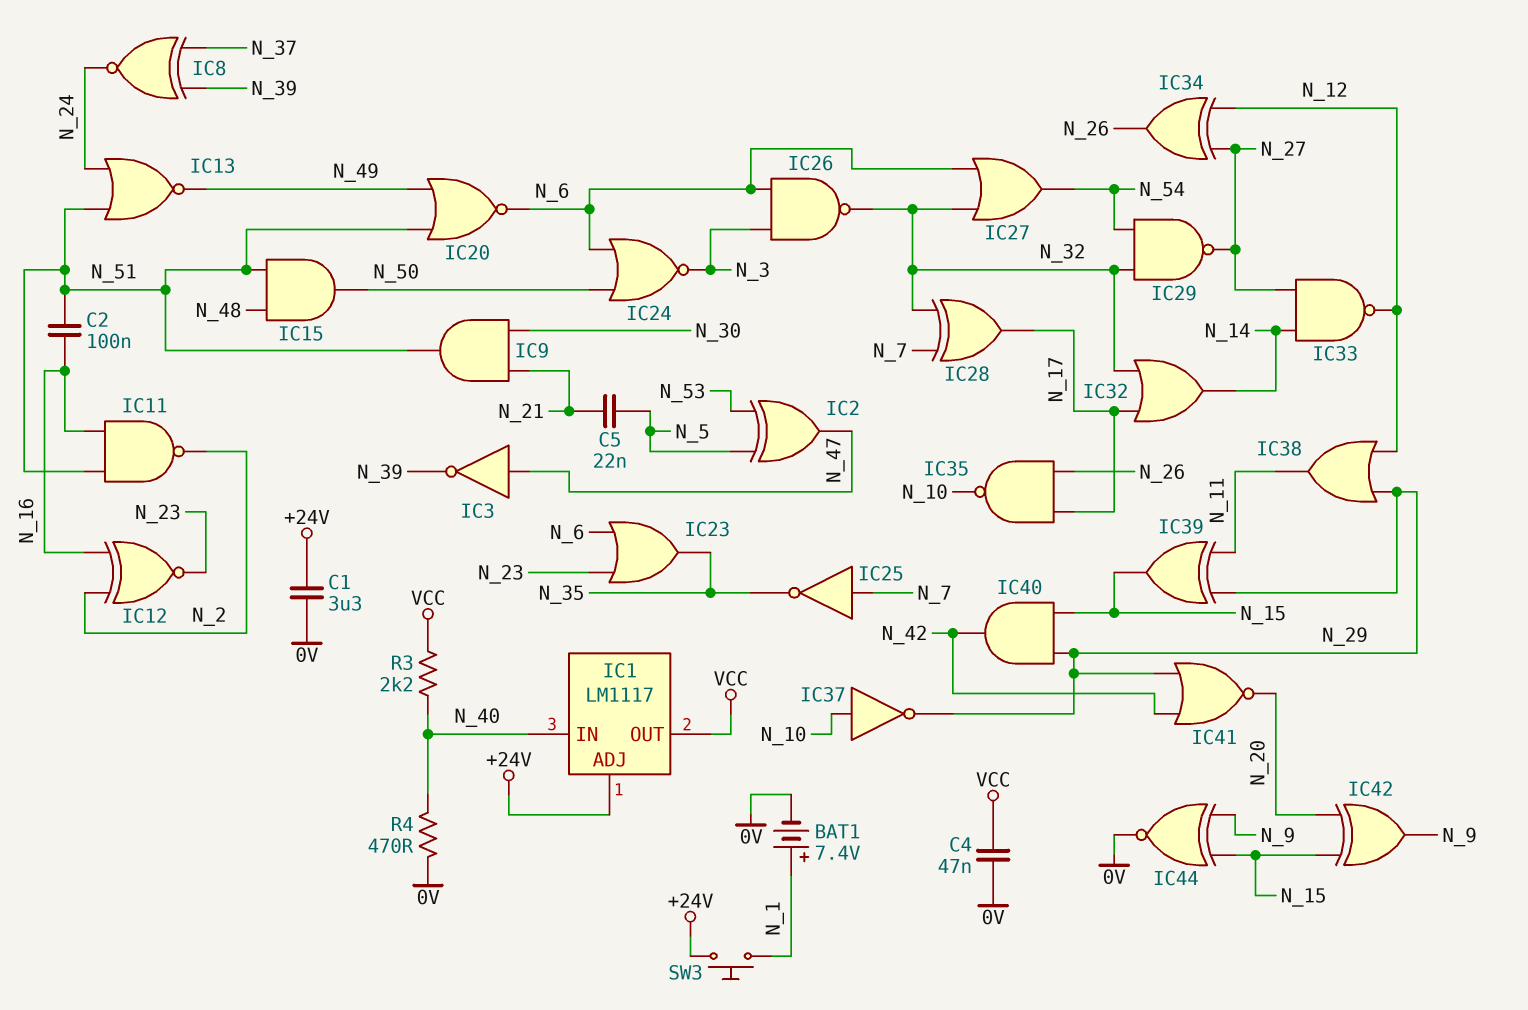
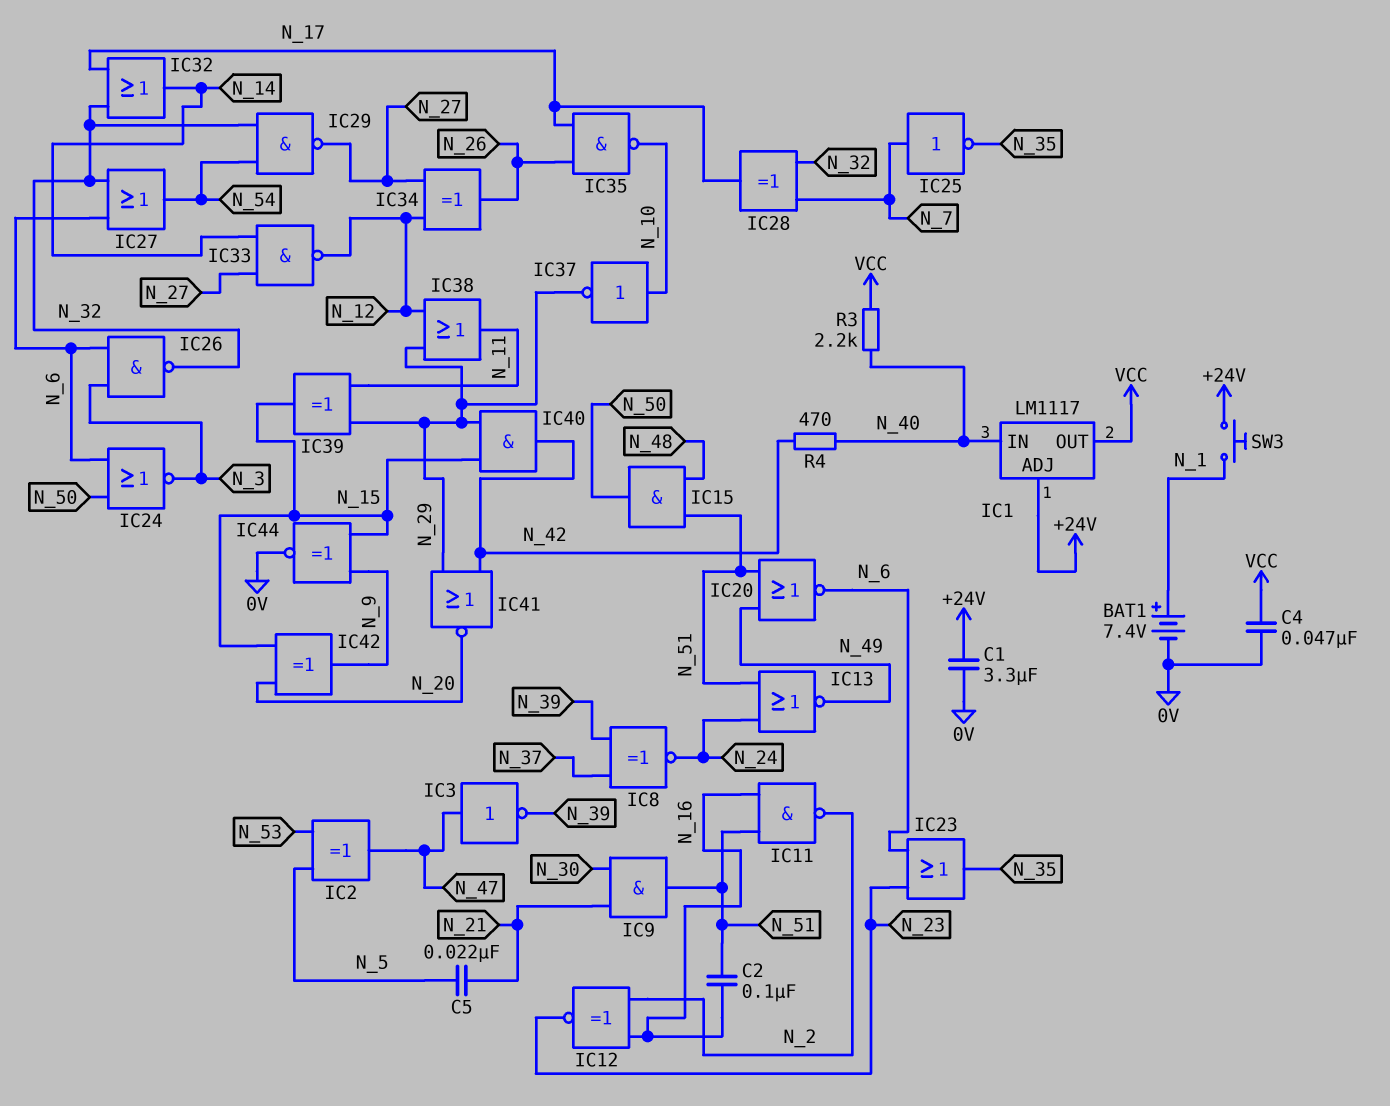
R4: 470 (0V, N_40) -> 470 (N_40, N_42)

